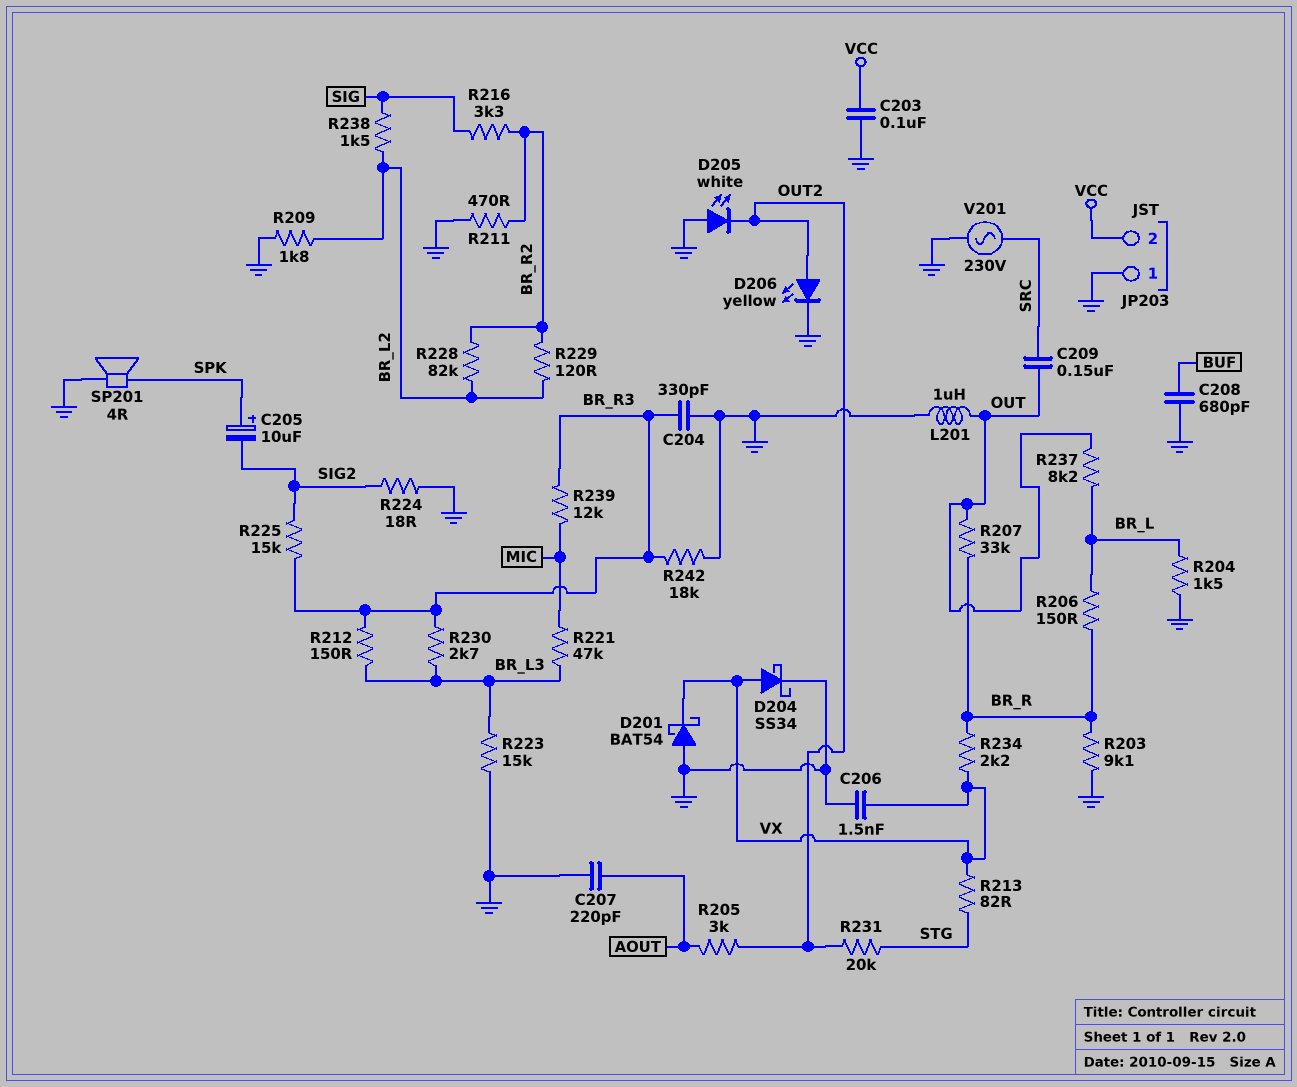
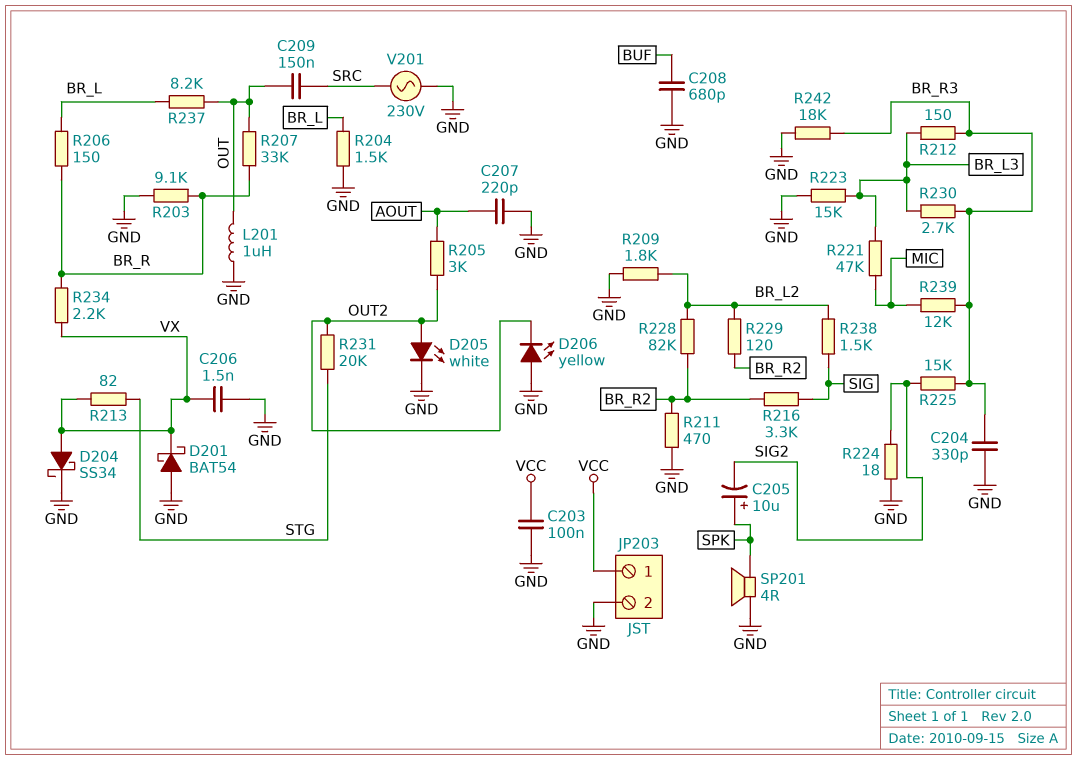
D205: LED white (A GND, K OUT2) -> LED white (A OUT2, K GND)
D206: LED yellow (A OUT2, K GND) -> LED yellow (A GND, K OUT2)
JP203 pin 1: GND -> VCC
JP203 pin 2: VCC -> GND

